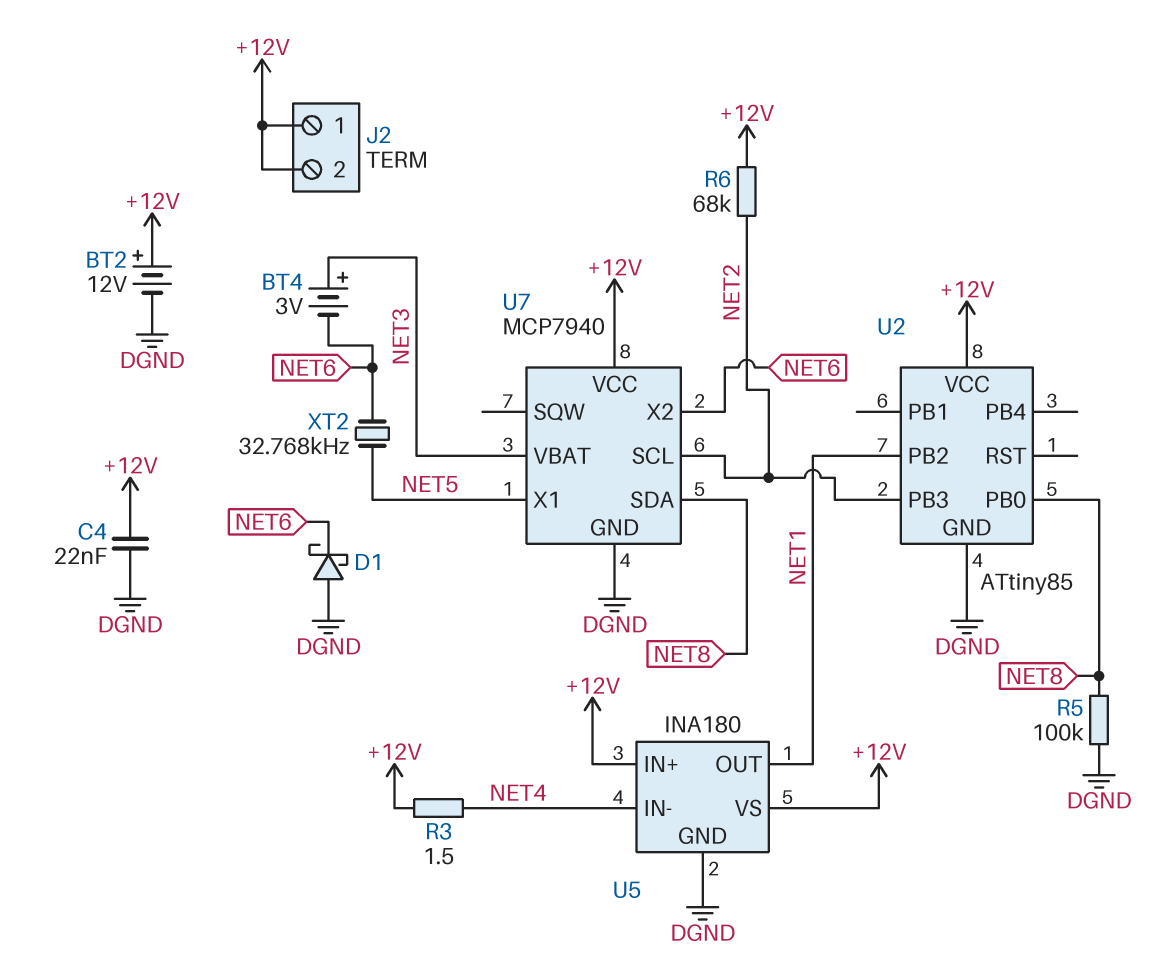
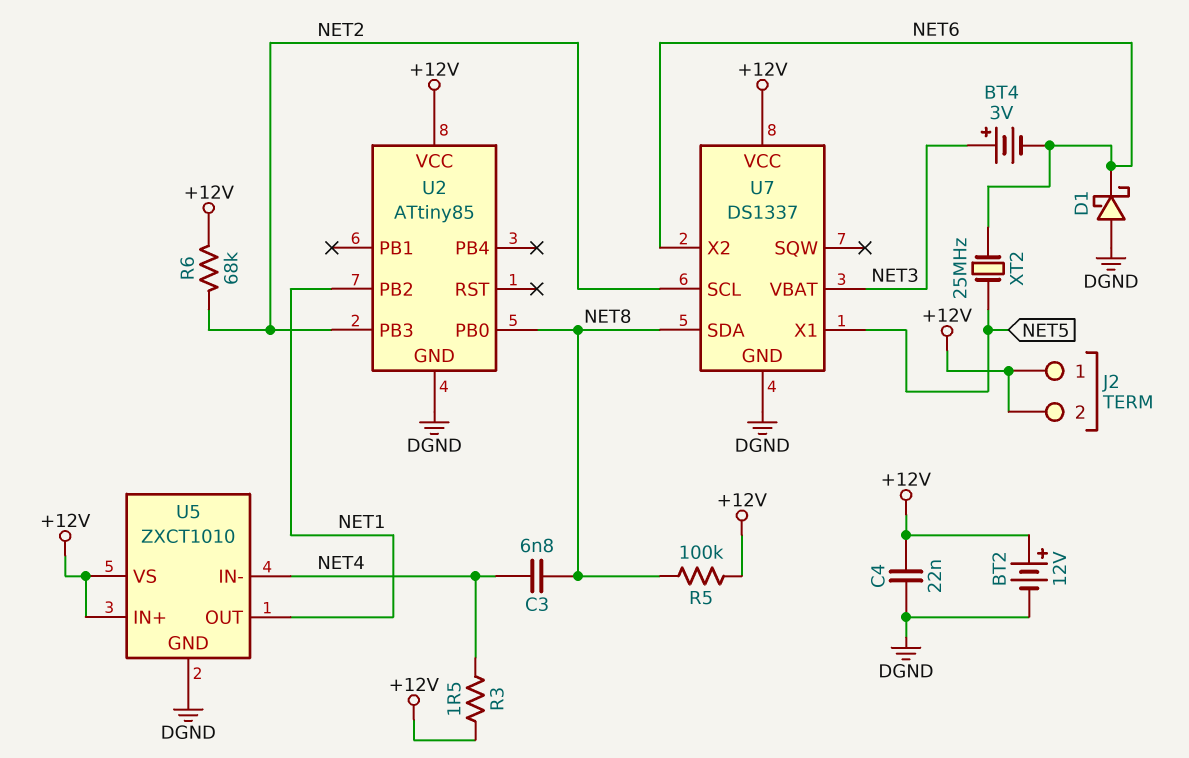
C3: none -> 6.8nF (NET4, NET8)
R5: 100k (DGND, NET8) -> 100k (+12V, NET8)
U5: INA180 -> ZXCT1010
U7: MCP7940 -> DS1337
XT2: 32.768kHz (NET5, NET6) -> 25MHz (NET5, NET6)

